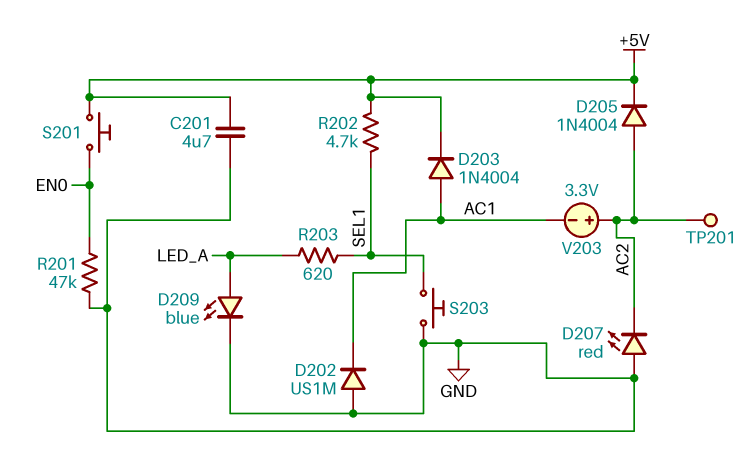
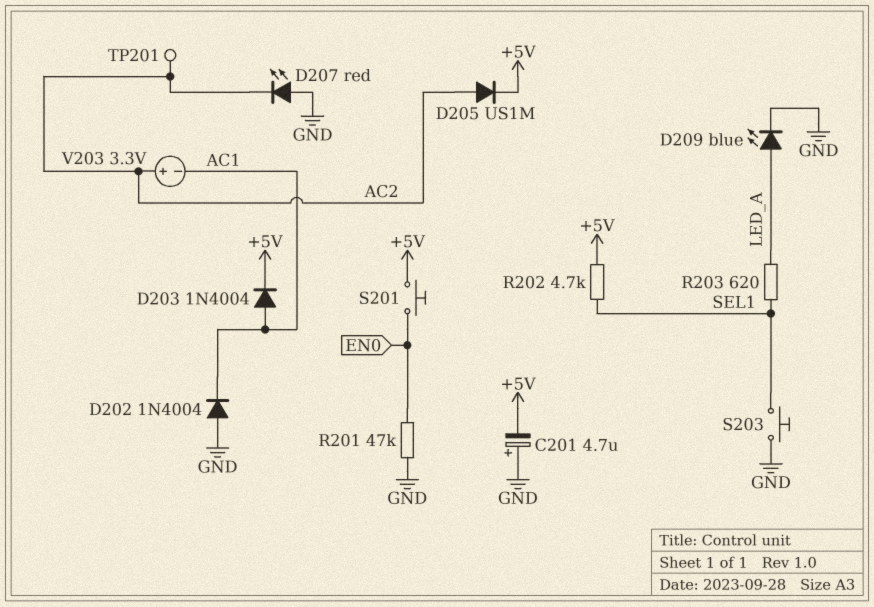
C201: 4.7uF (+5V, GND) -> 4.7uF (plus GND, minus +5V)
D202: diode US1M (A GND, K AC1) -> diode 1N4004 (A GND, K AC1)
D205: diode 1N4004 (A AC2, K +5V) -> diode US1M (A AC2, K +5V)

